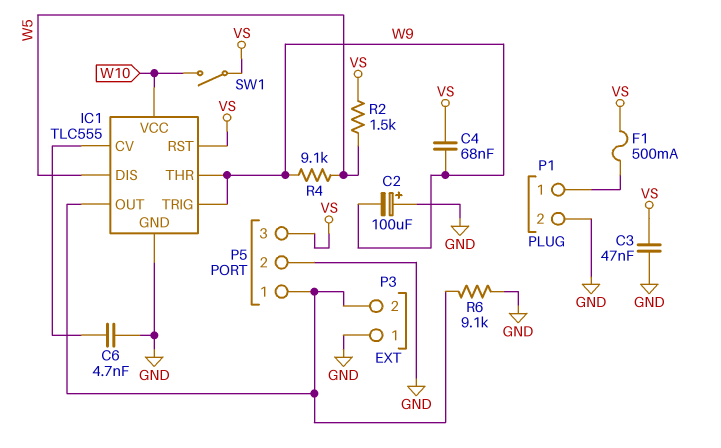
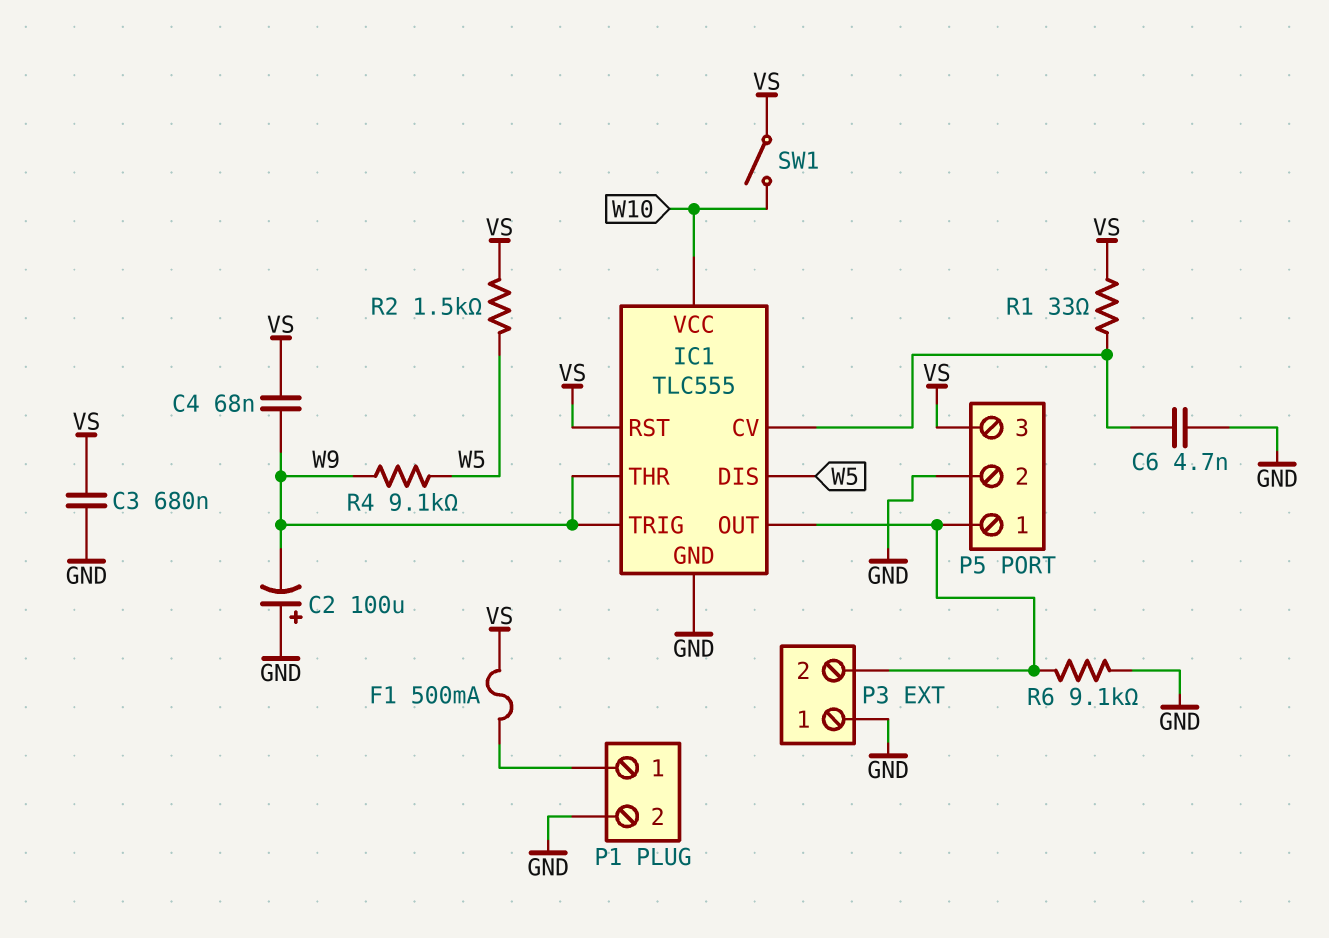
C3: 47nF (GND, VS) -> 680nF (GND, VS)
R1: none -> 33 (IC1/CV, VS)

